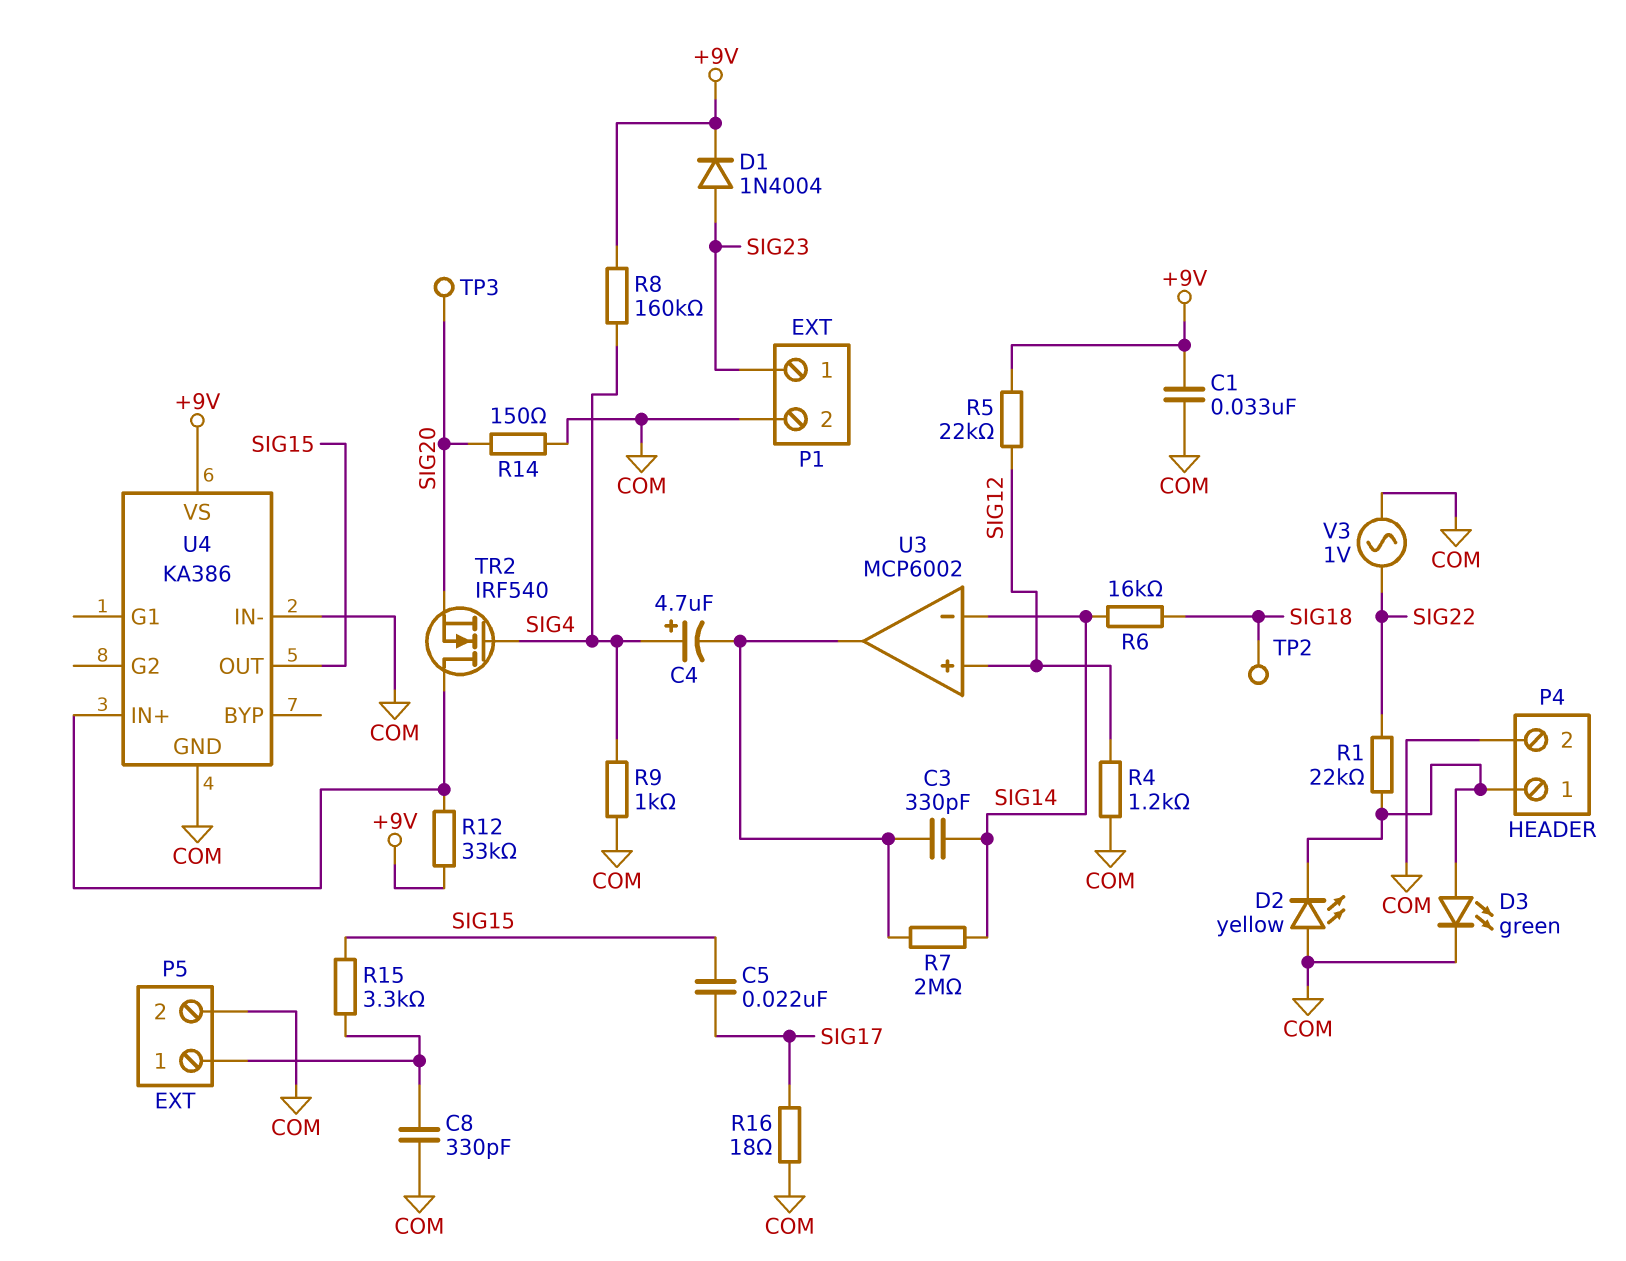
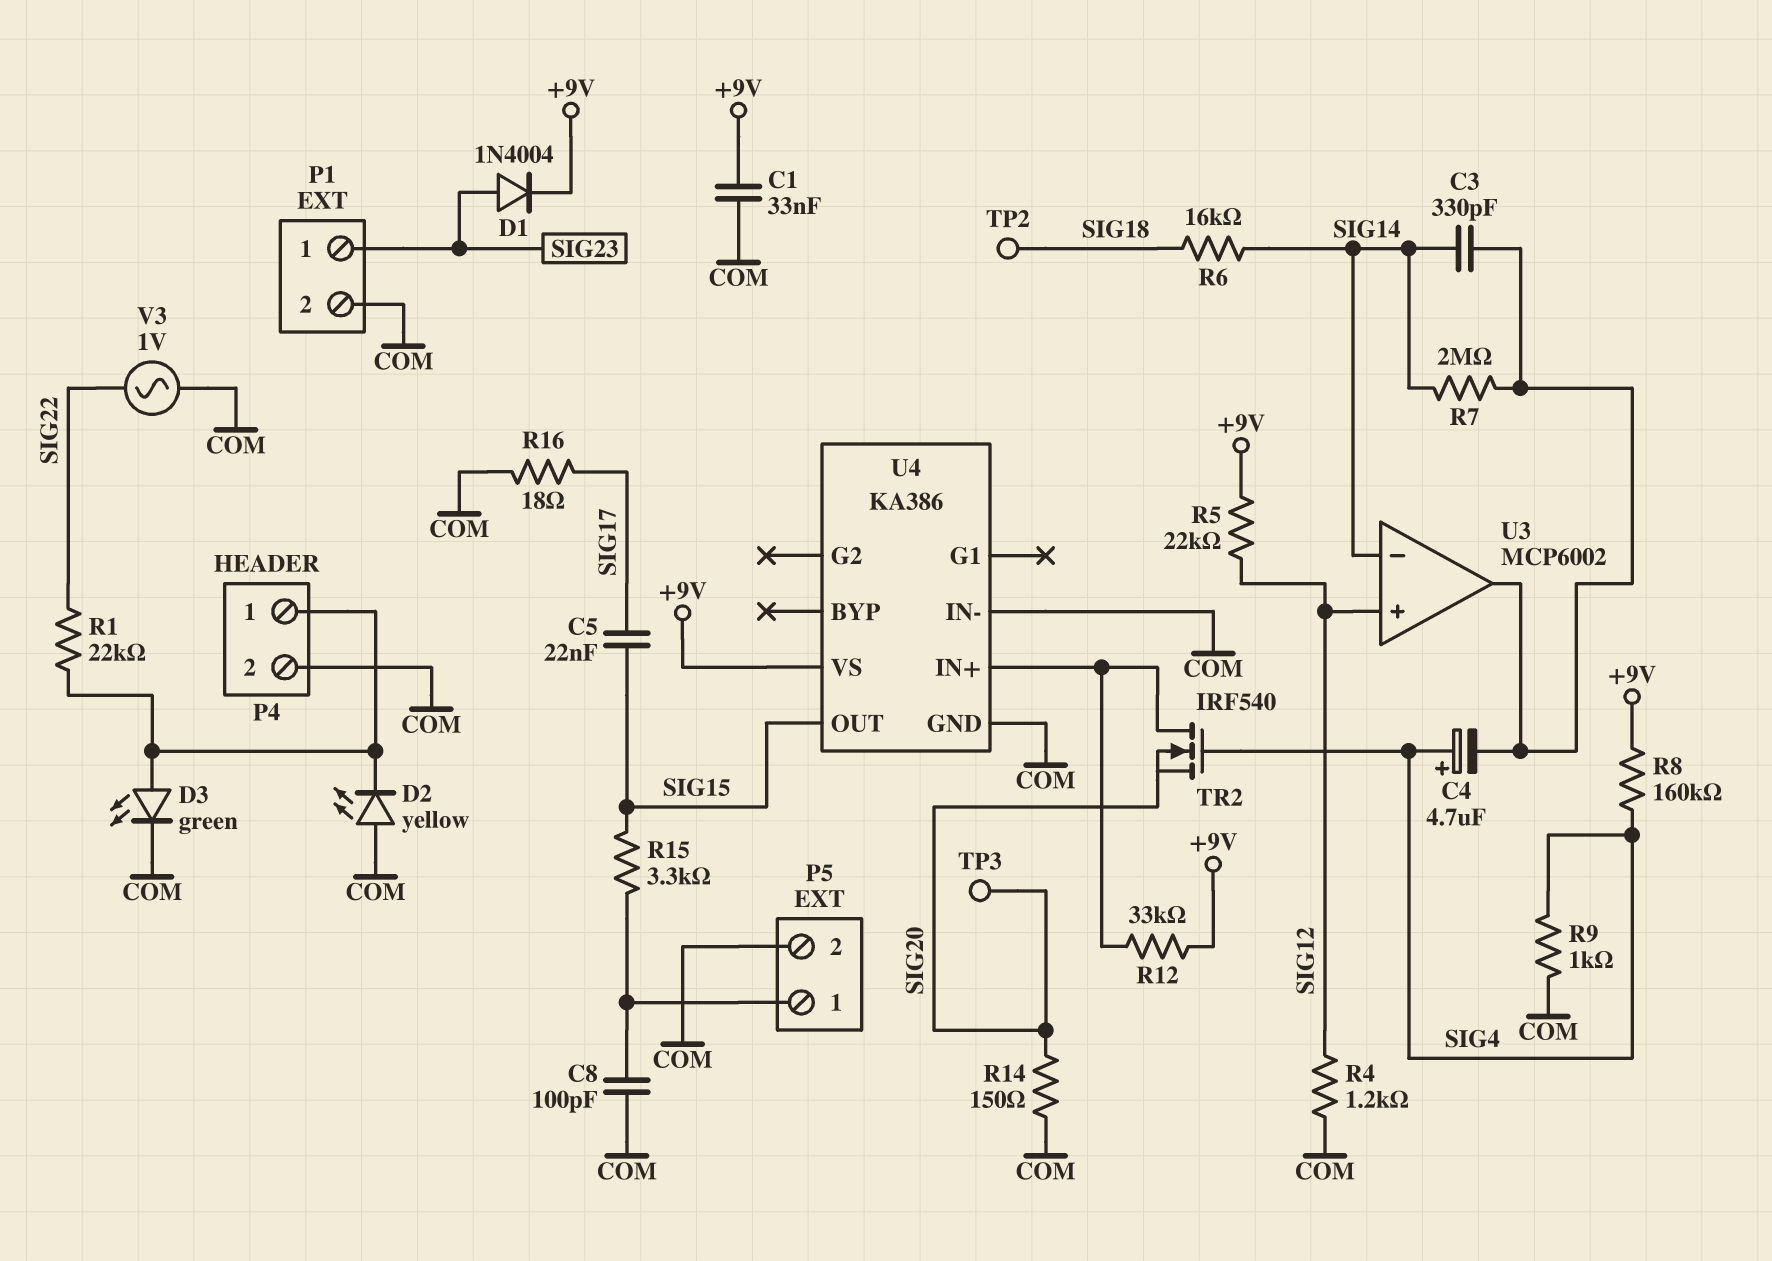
C8: 330pF (COM, P5/1) -> 100pF (COM, P5/1)

